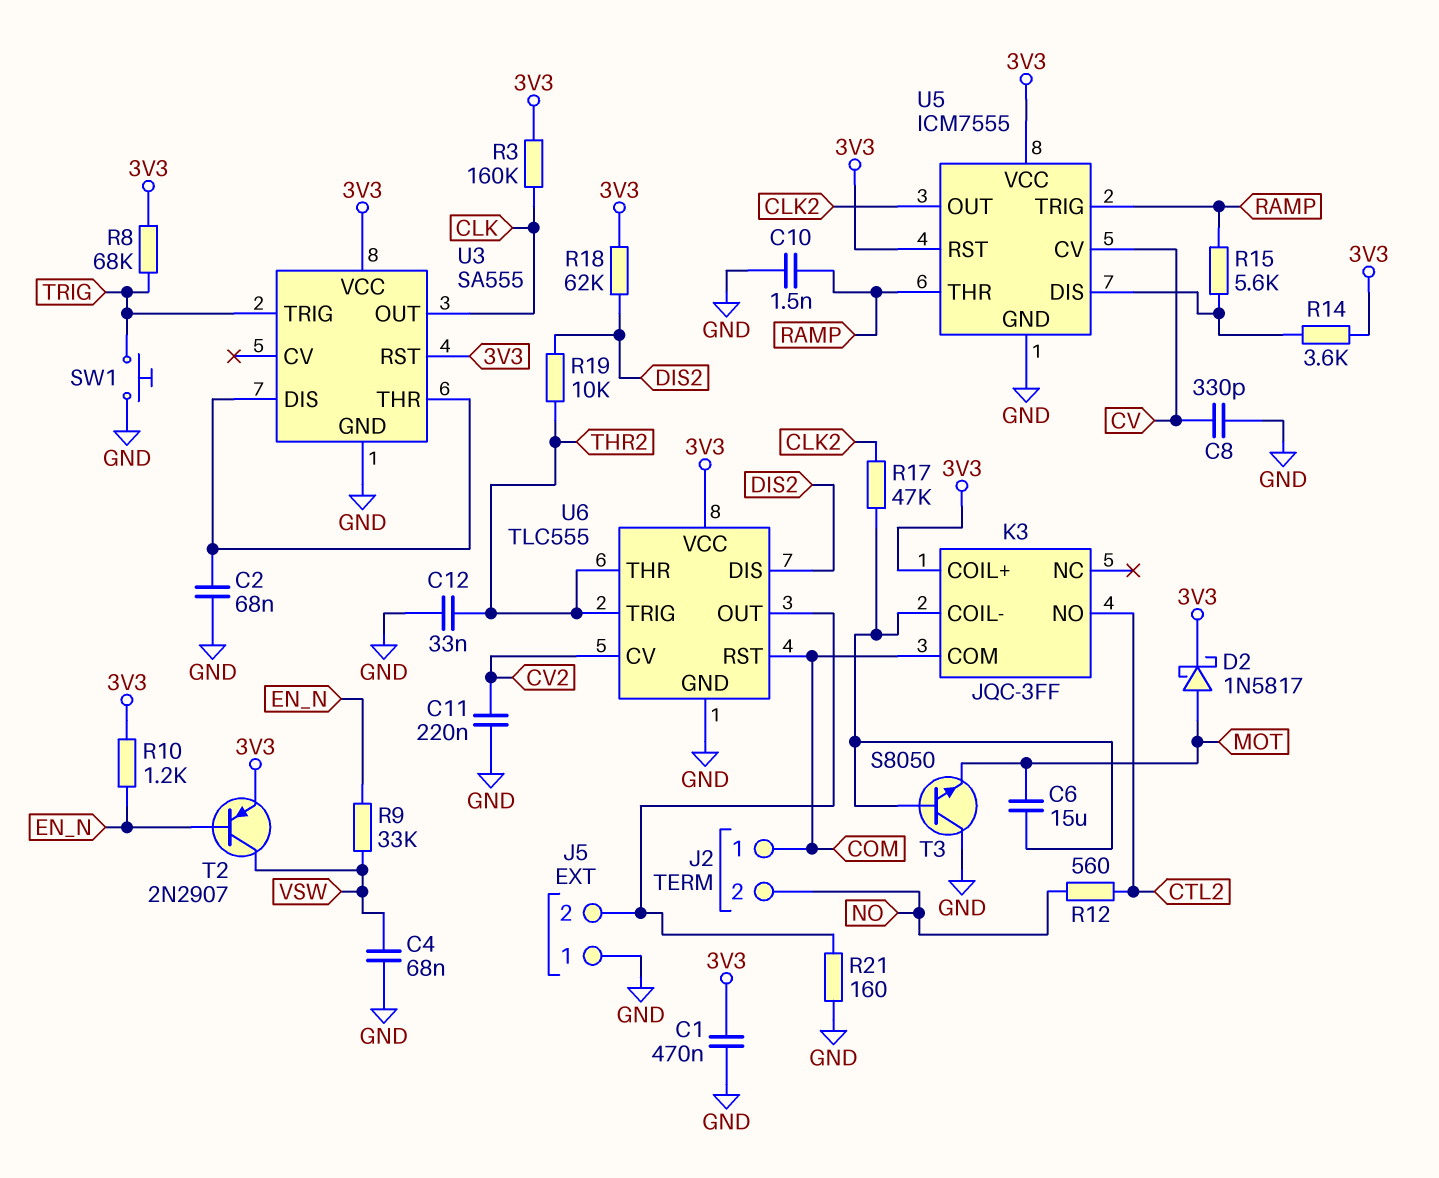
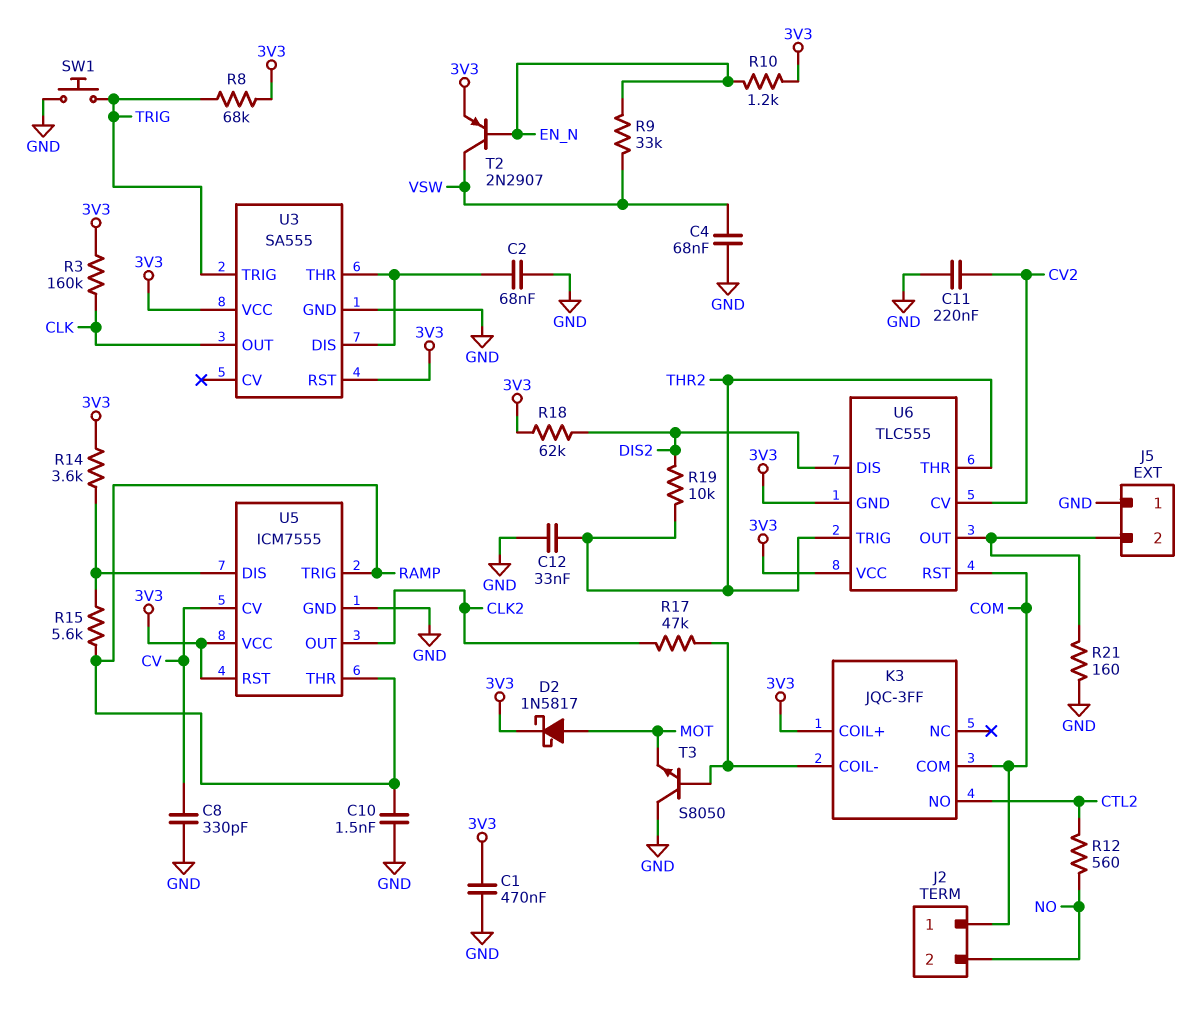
C6: 15uF (K3/COIL-, MOT) -> none
U6 pin GND: GND -> 3V3

